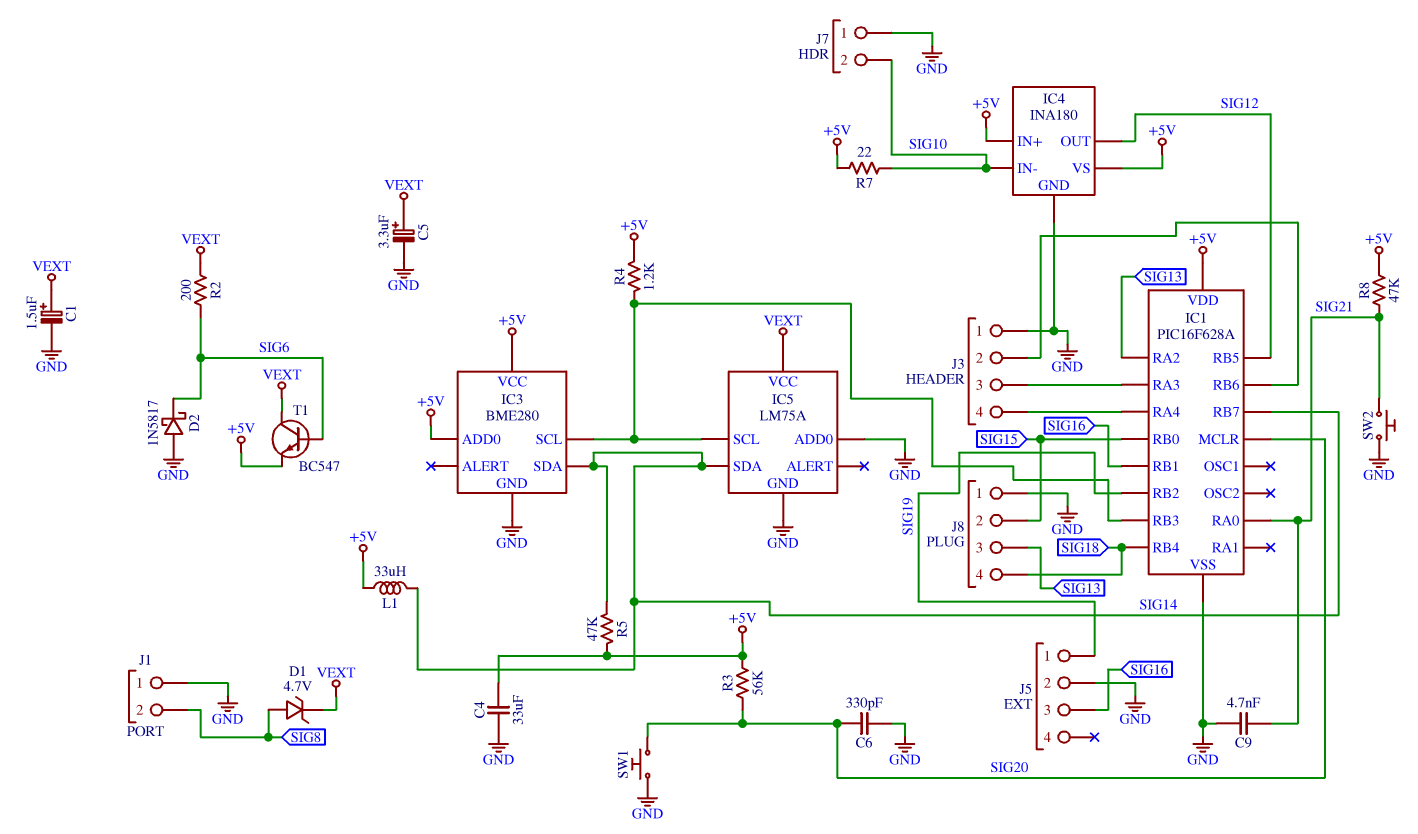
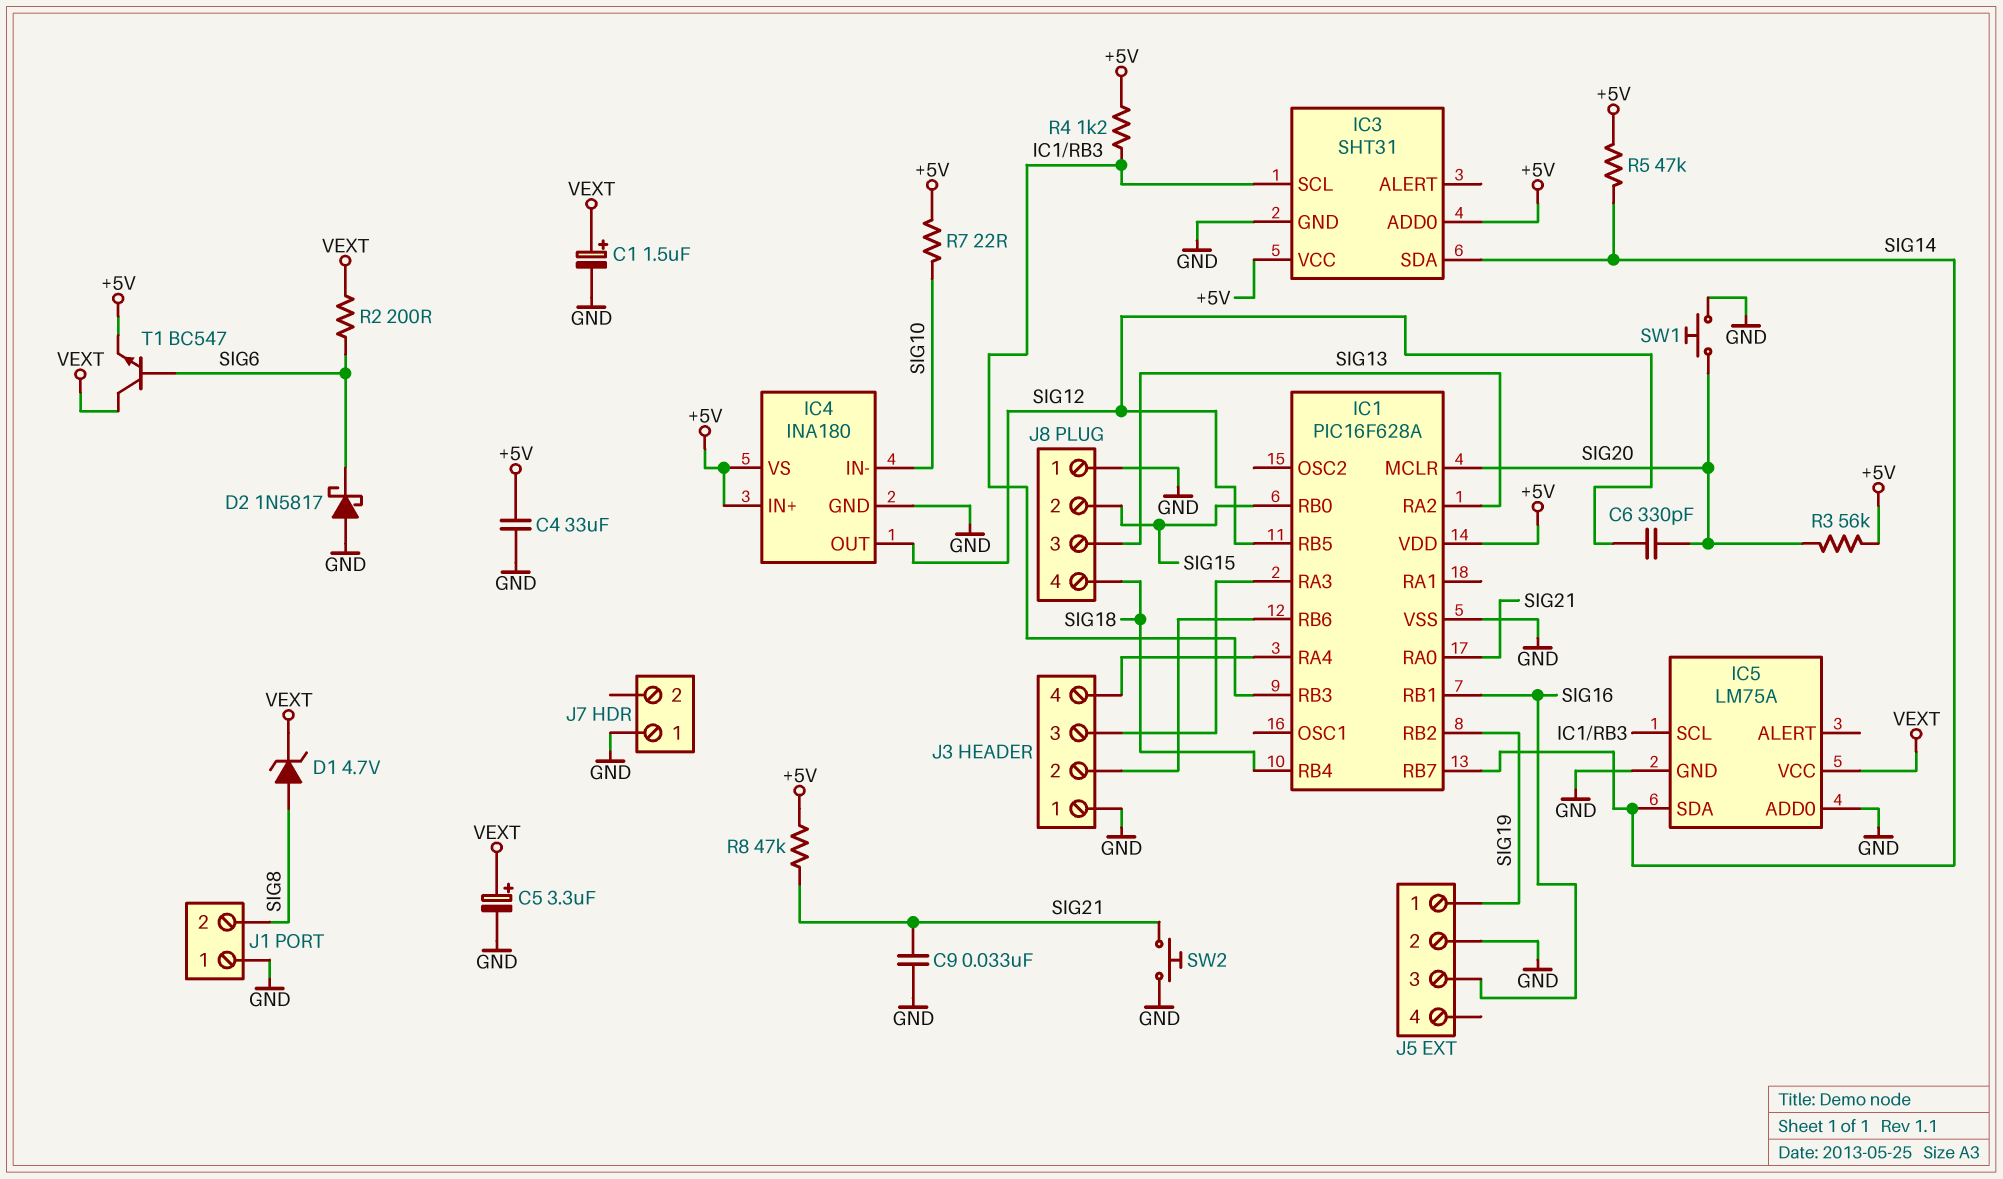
C6: 330pF (GND, SIG20) -> 330pF (SIG12, SIG20)
C9: 4.7nF (GND, SIG21) -> 33nF (GND, SIG21)
IC3: BME280 -> SHT31
J7 pin 2: SIG10 -> none
L1: 33uH (+5V, SIG14) -> none

